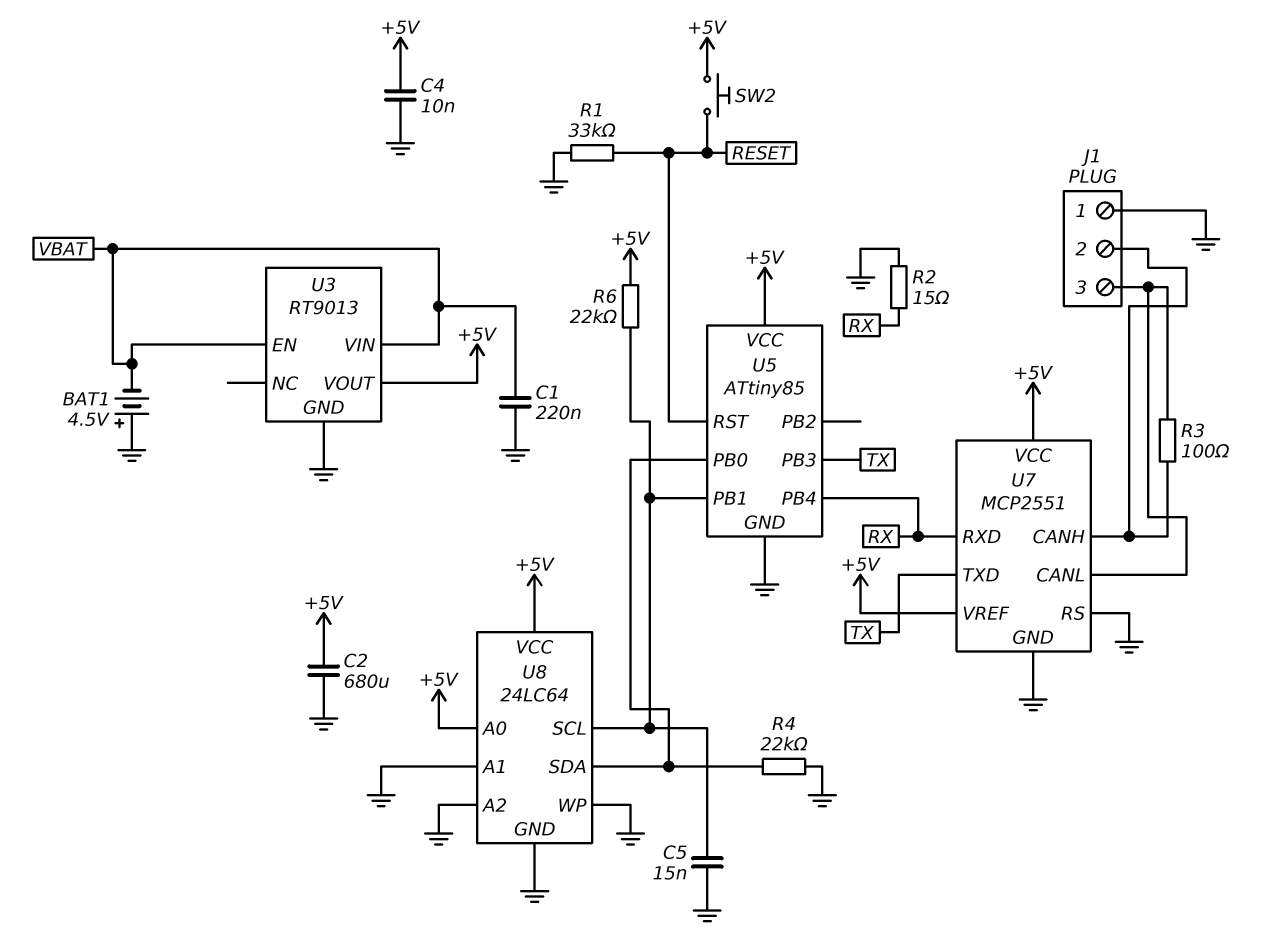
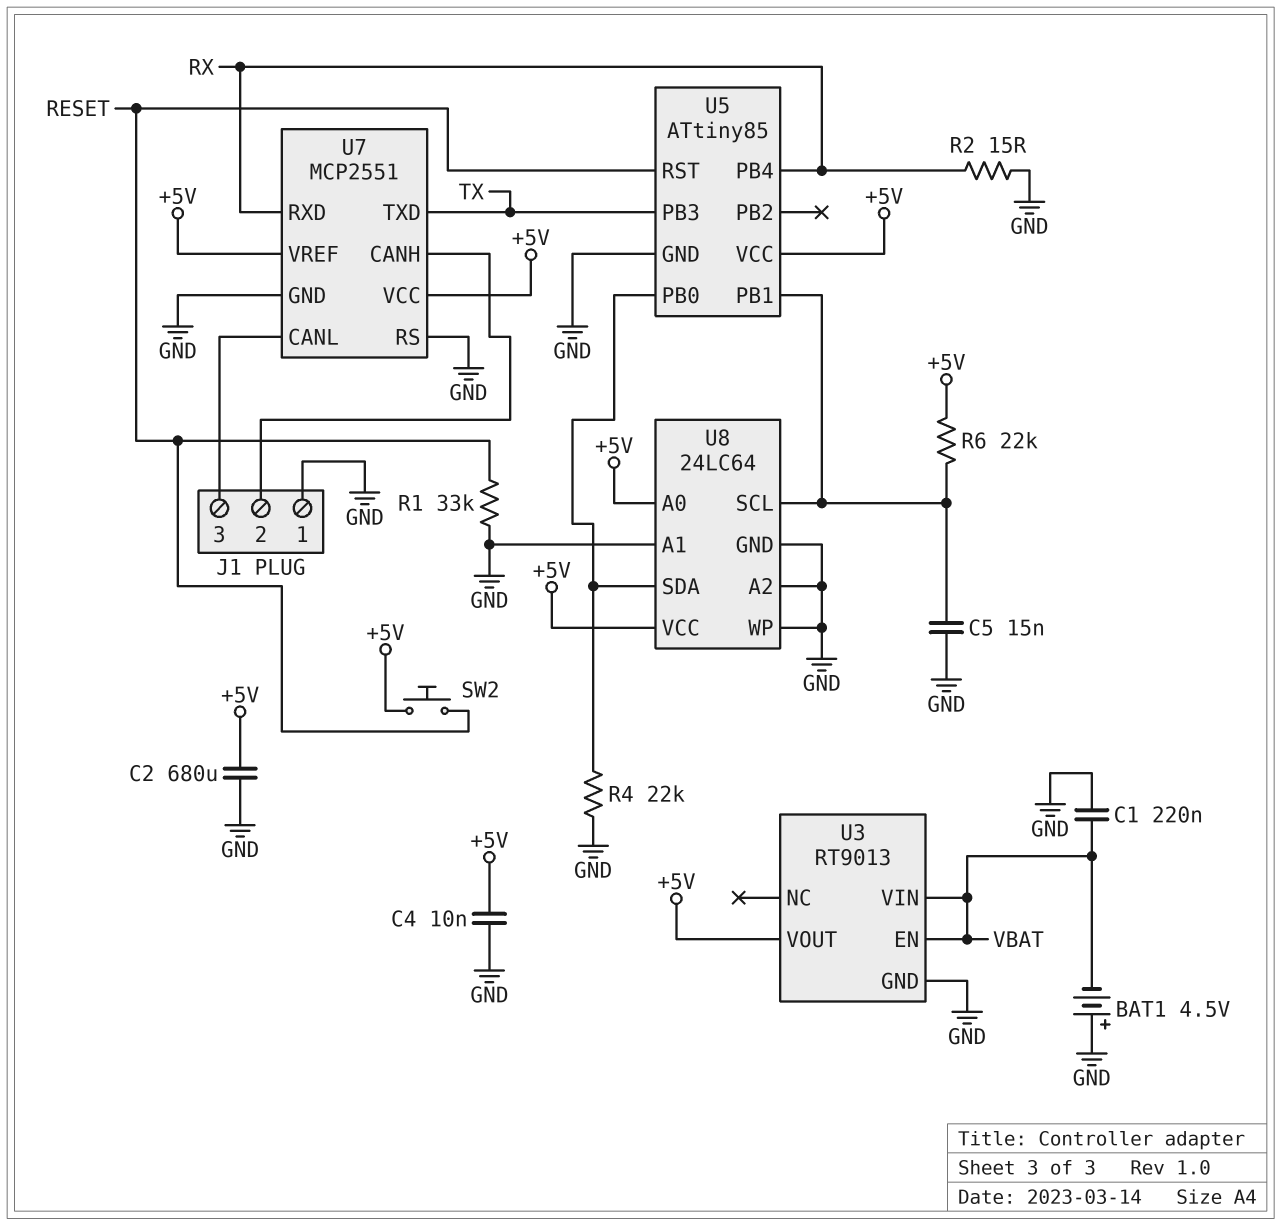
R3: 100 (J1/2, J1/3) -> none

